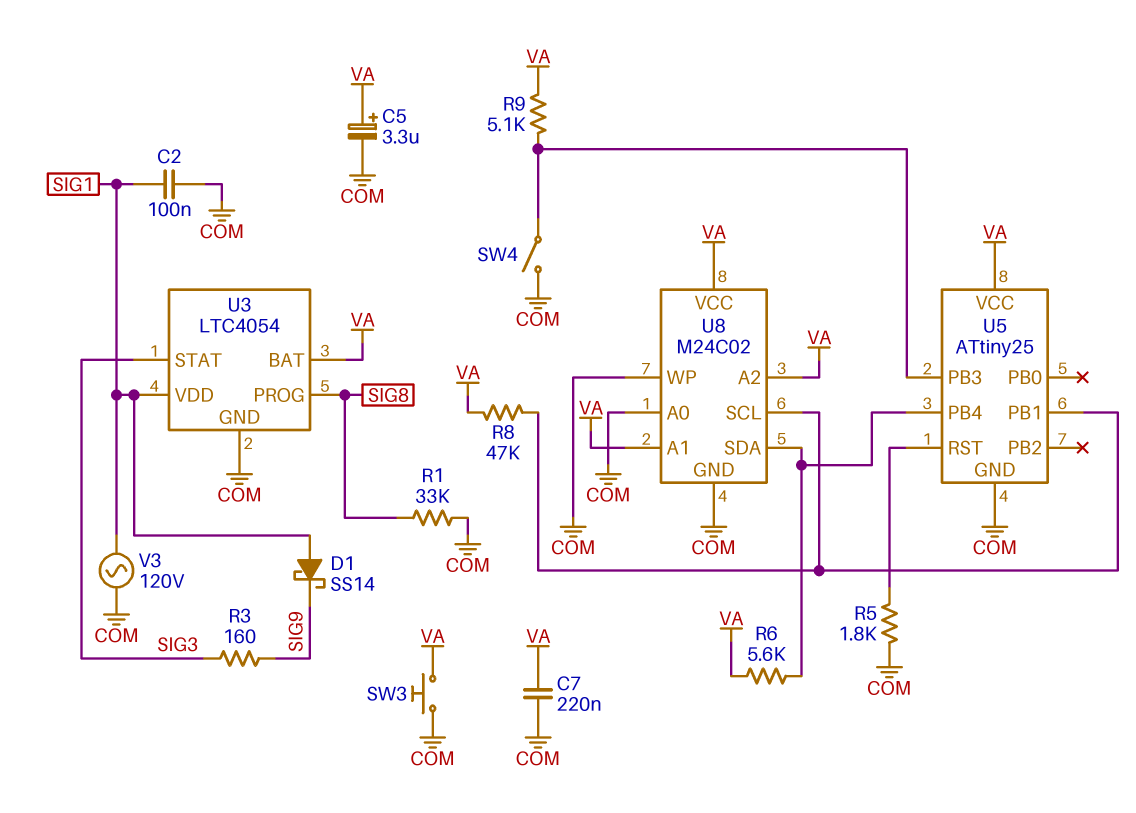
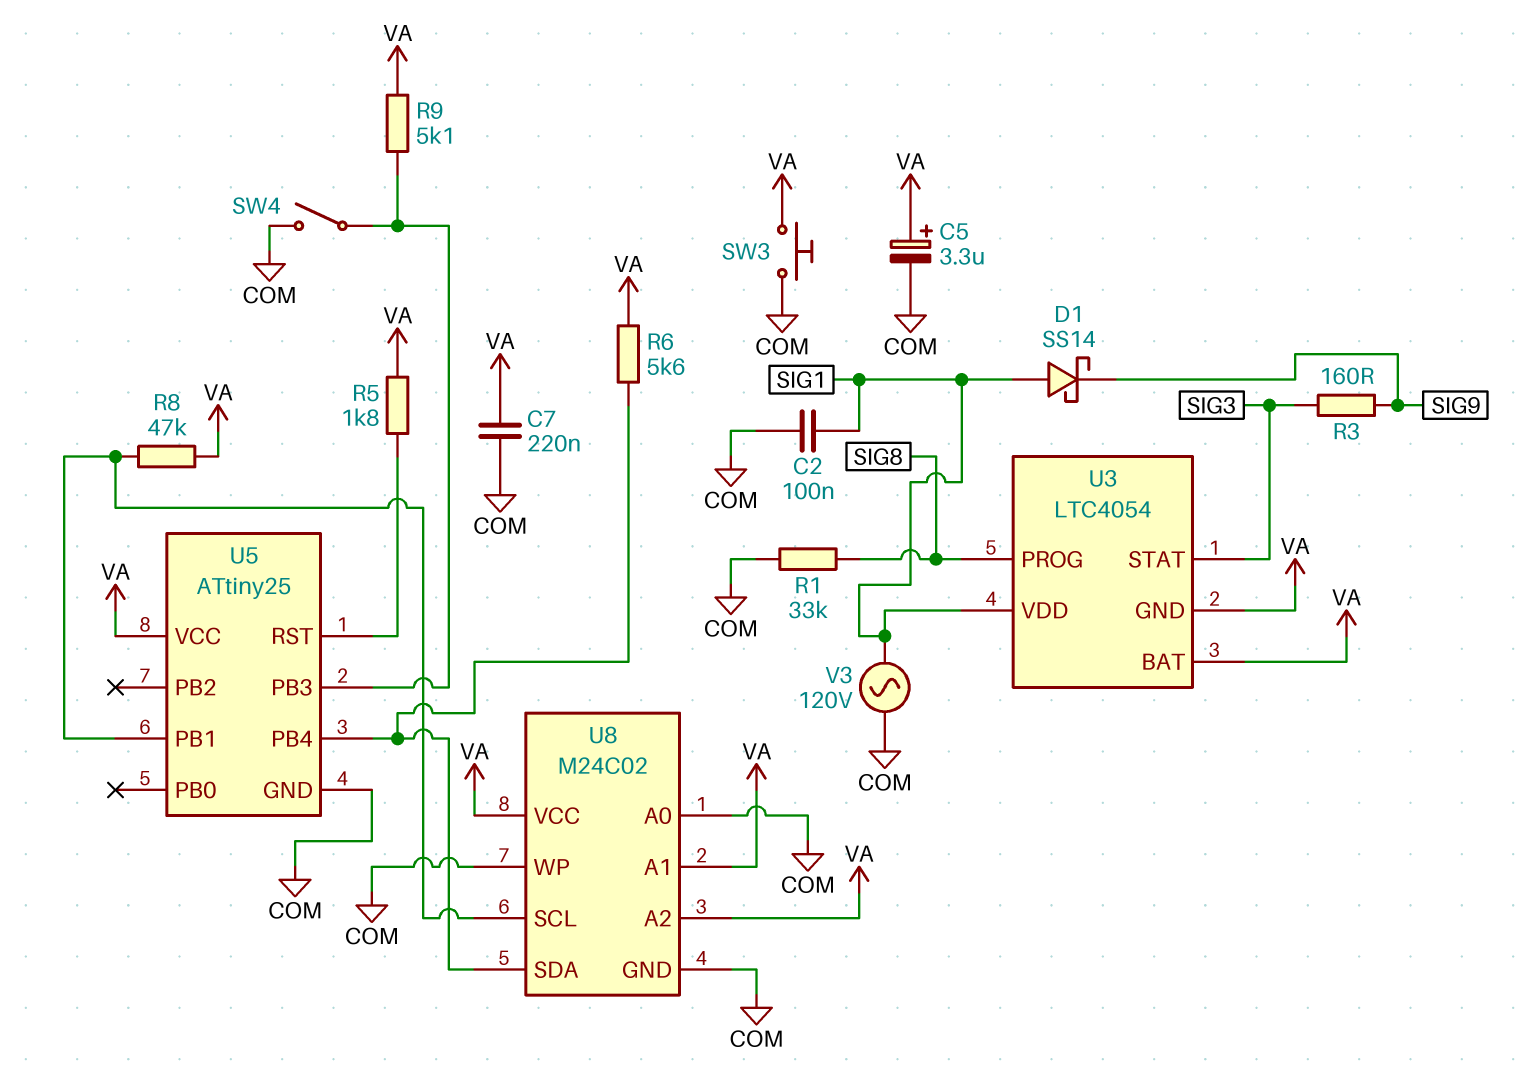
R5: 1.8k (COM, U5/RST) -> 1.8k (U5/RST, VA)
U3 pin GND: COM -> VA

